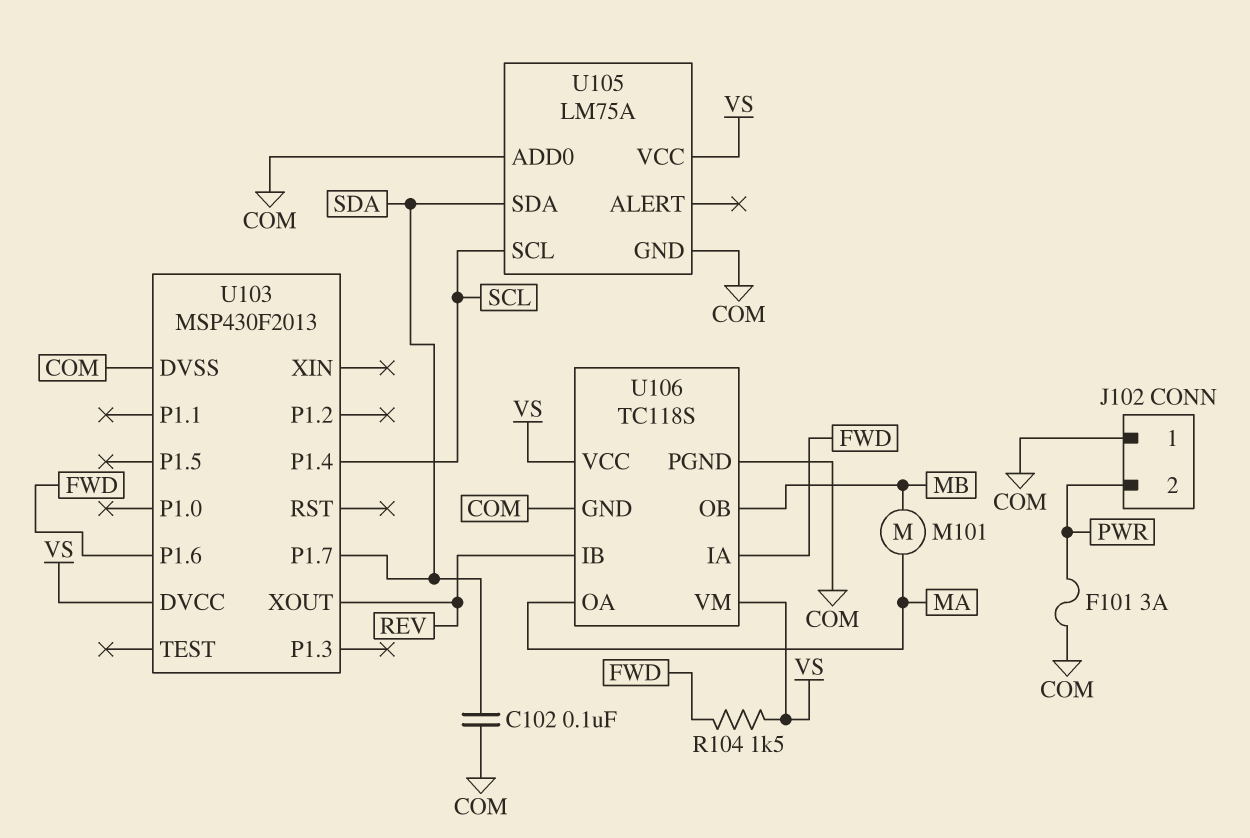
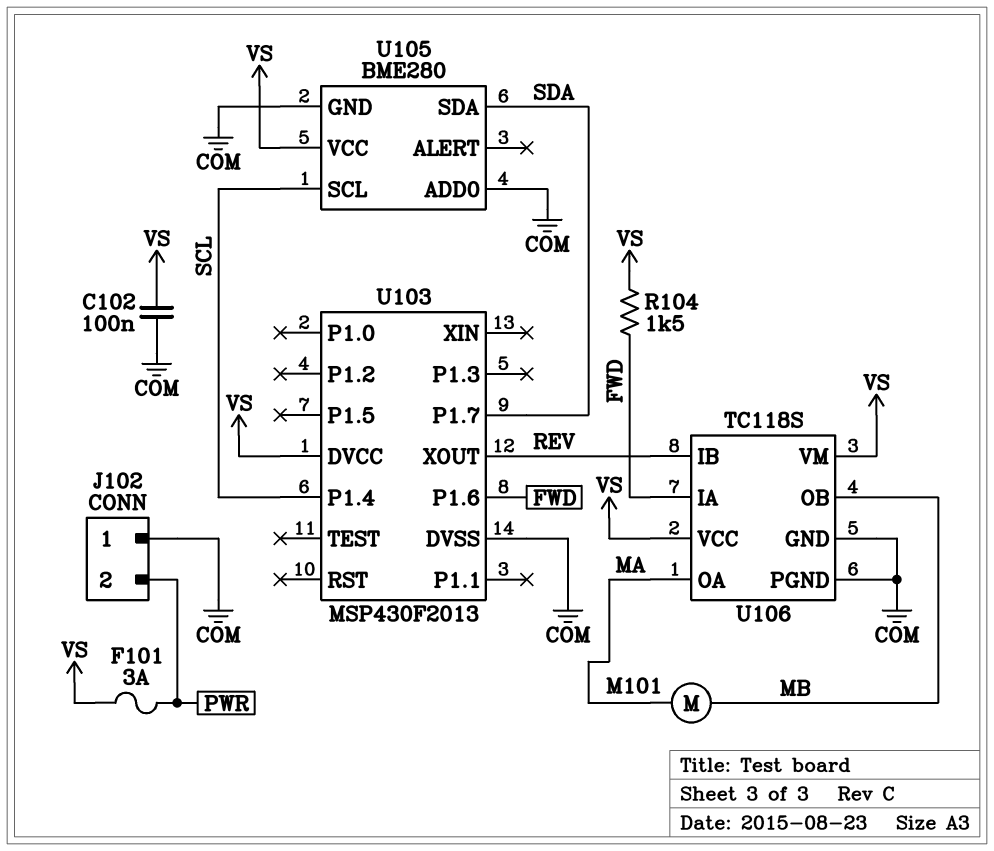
C102: 100nF (COM, SDA) -> 100nF (COM, VS)
F101: 3A (COM, PWR) -> 3A (PWR, VS)
U105: LM75A -> BME280

